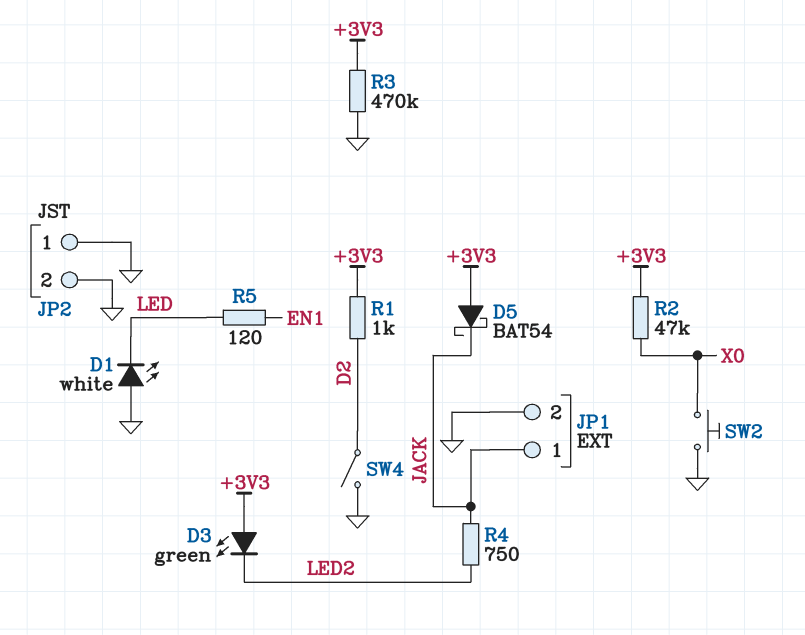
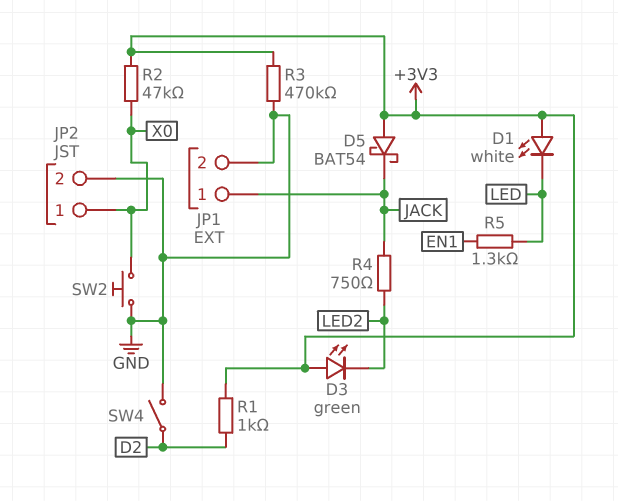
D1: LED white (A GND, K LED) -> LED white (A +3V3, K LED)
JP2 pin 1: GND -> X0
R5: 120 (EN1, LED) -> 1.3k (EN1, LED)

